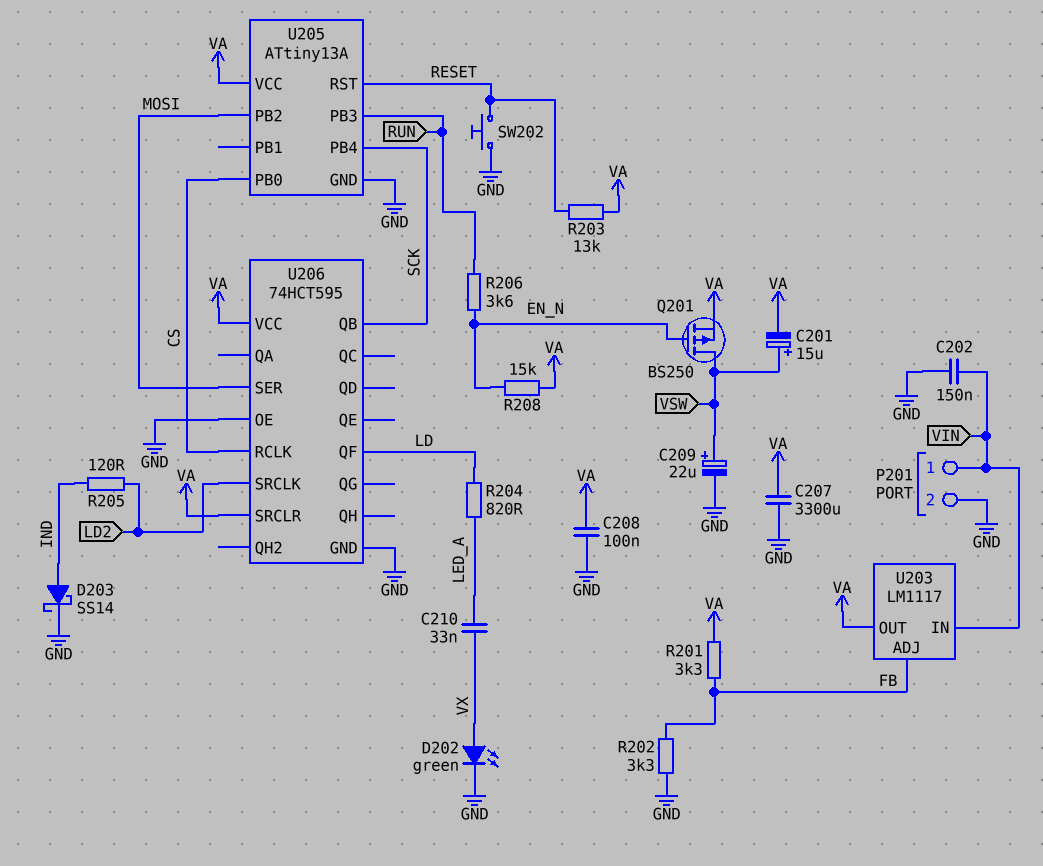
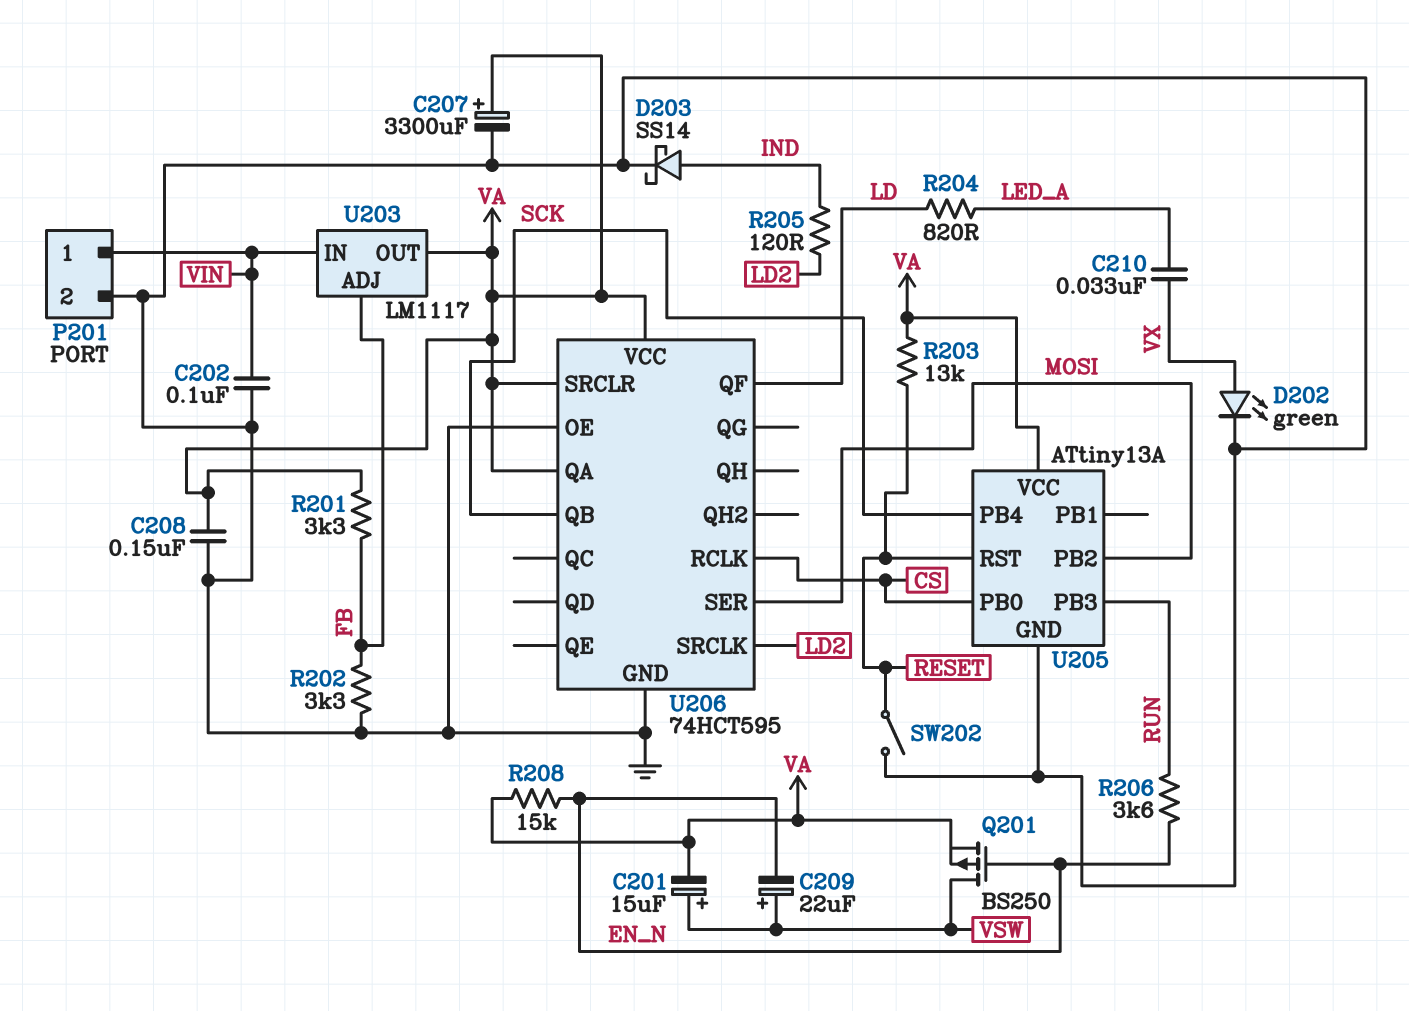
C202: 150nF (GND, VIN) -> 100nF (GND, VIN)
C207: 3300uF (GND, VA) -> 3300uF (plus VA, minus GND)
C208: 100nF (GND, VA) -> 150nF (GND, VA)
C209: 22uF (plus VSW, minus GND) -> 22uF (plus VSW, minus EN_N)
SW202: button (GND, RESET) -> switch (GND, RESET)
U206 pin QA: none -> VA

